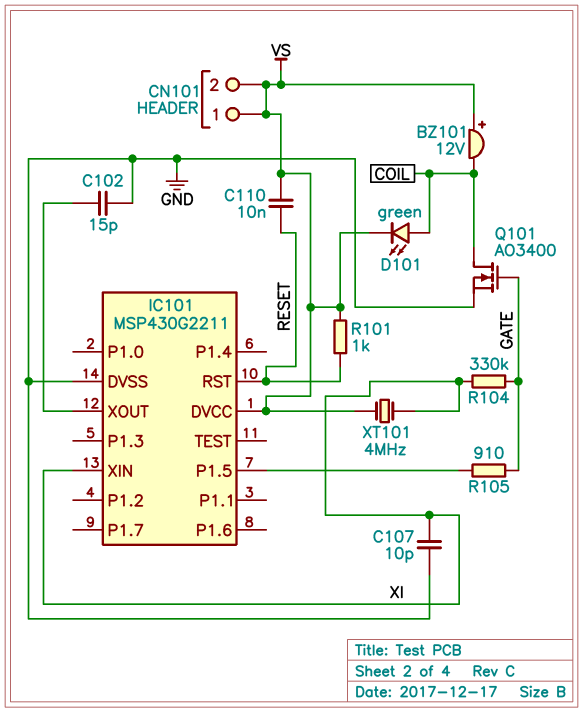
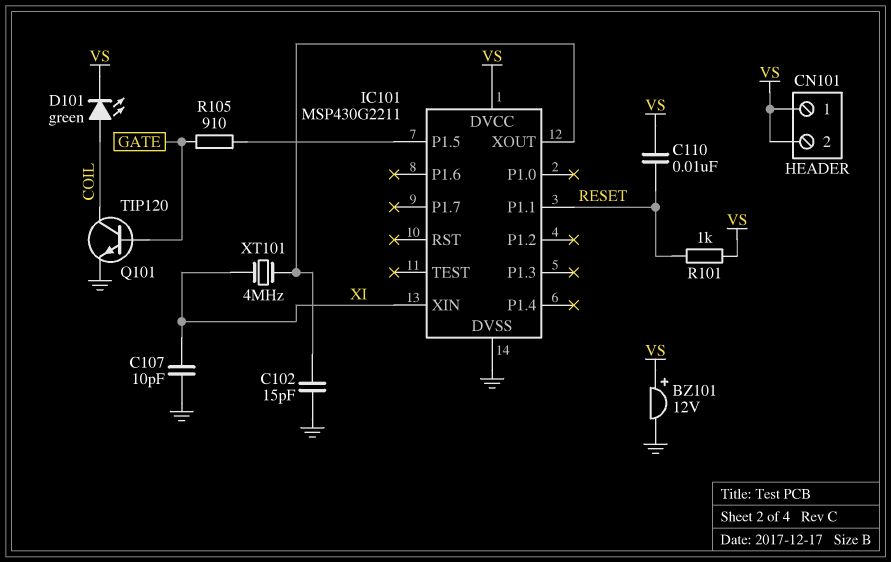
BZ101: buzzer 12V (plus VS, minus COIL) -> buzzer 12V (plus VS, minus GND)
IC101 pin P1.1: none -> RESET
IC101 pin RST: RESET -> none
Q101: NMOS AO3400 (G GATE, D COIL, S GND) -> NPN TIP120 (B GATE, C COIL, E GND)
R104: 330k (GATE, XI) -> none
XT101: 4MHz (VS, XI) -> 4MHz (IC101/XOUT, XI)

